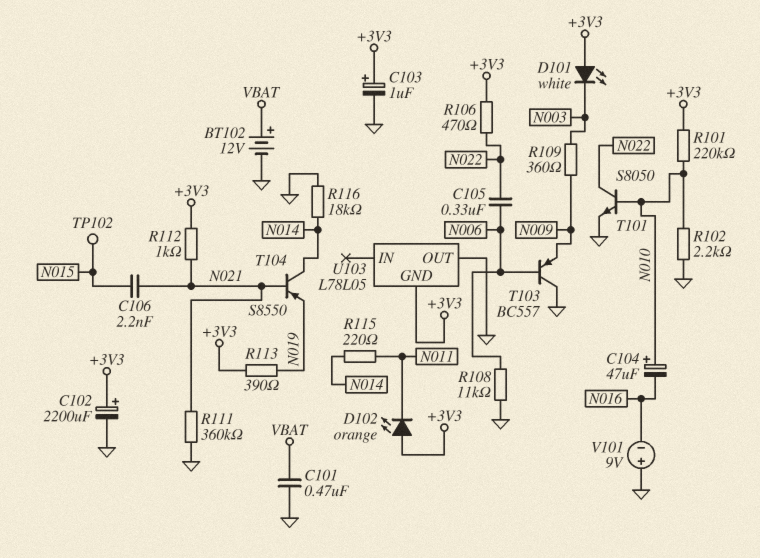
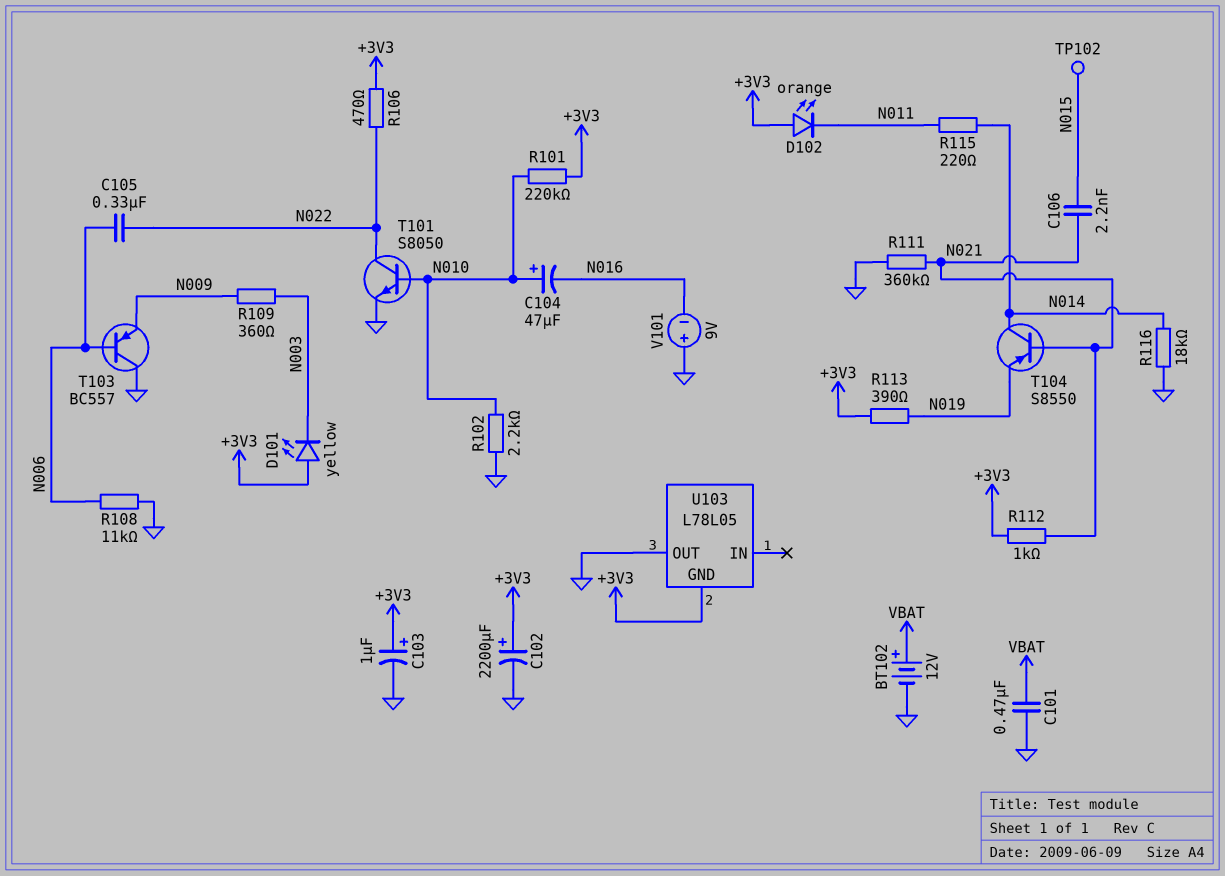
D101: LED white (A +3V3, K N003) -> LED yellow (A +3V3, K N003)

